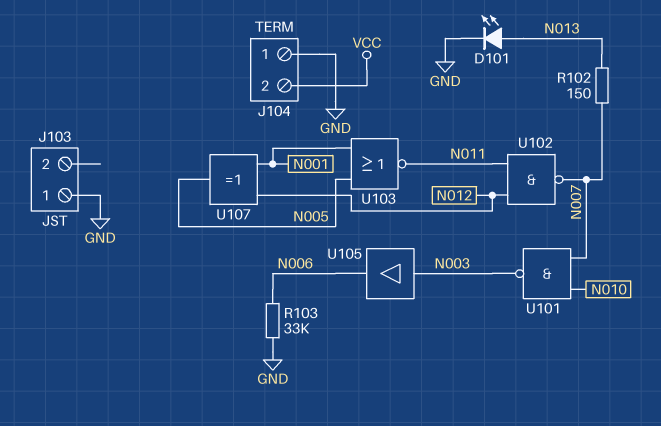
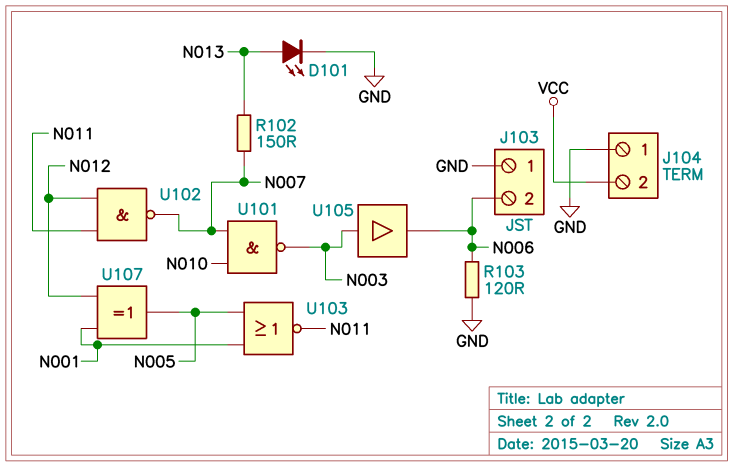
J103 pin 2: none -> N006
R103: 33k (GND, N006) -> 120 (GND, N006)

